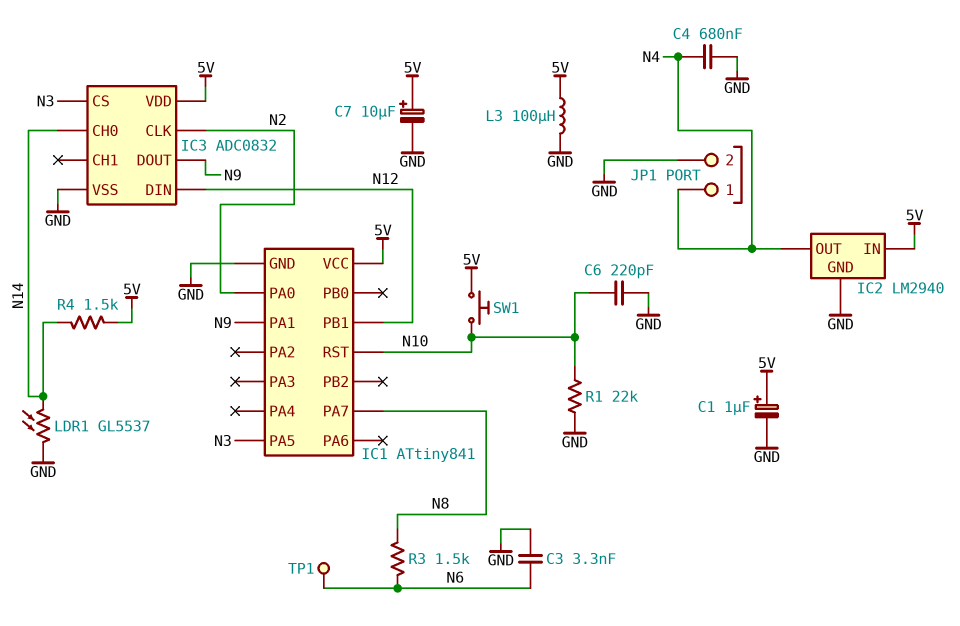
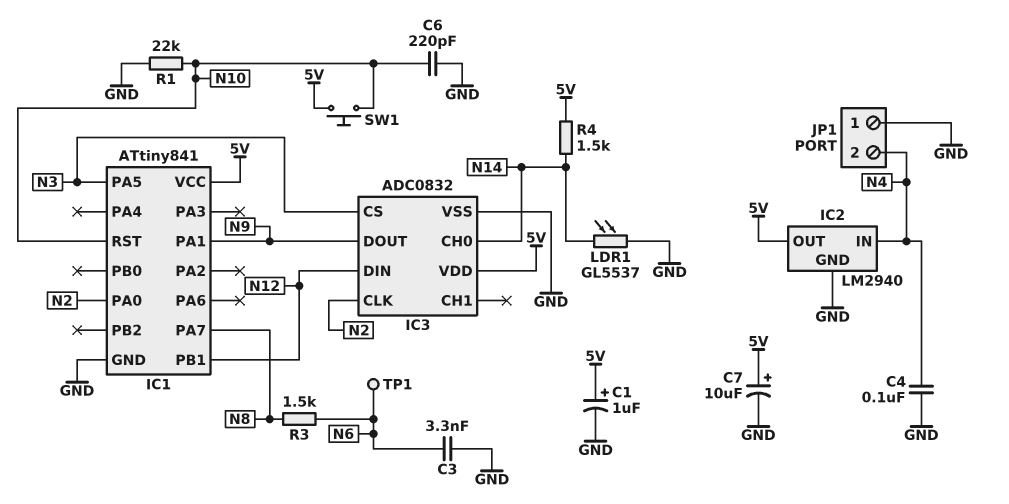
C4: 680nF (GND, N4) -> 100nF (GND, N4)
IC2 pin IN: 5V -> N4
IC2 pin OUT: N4 -> 5V
JP1 pin 1: N4 -> GND
JP1 pin 2: GND -> N4
L3: 100uH (5V, GND) -> none

